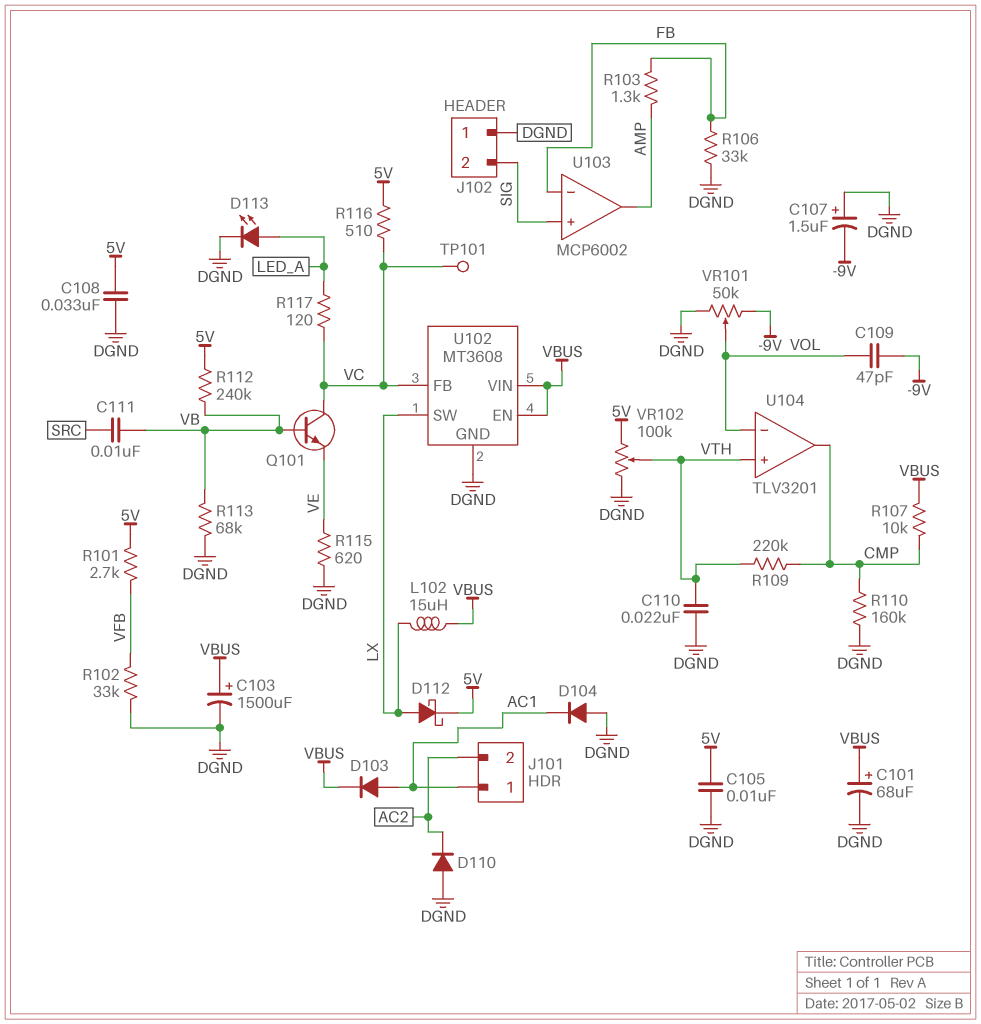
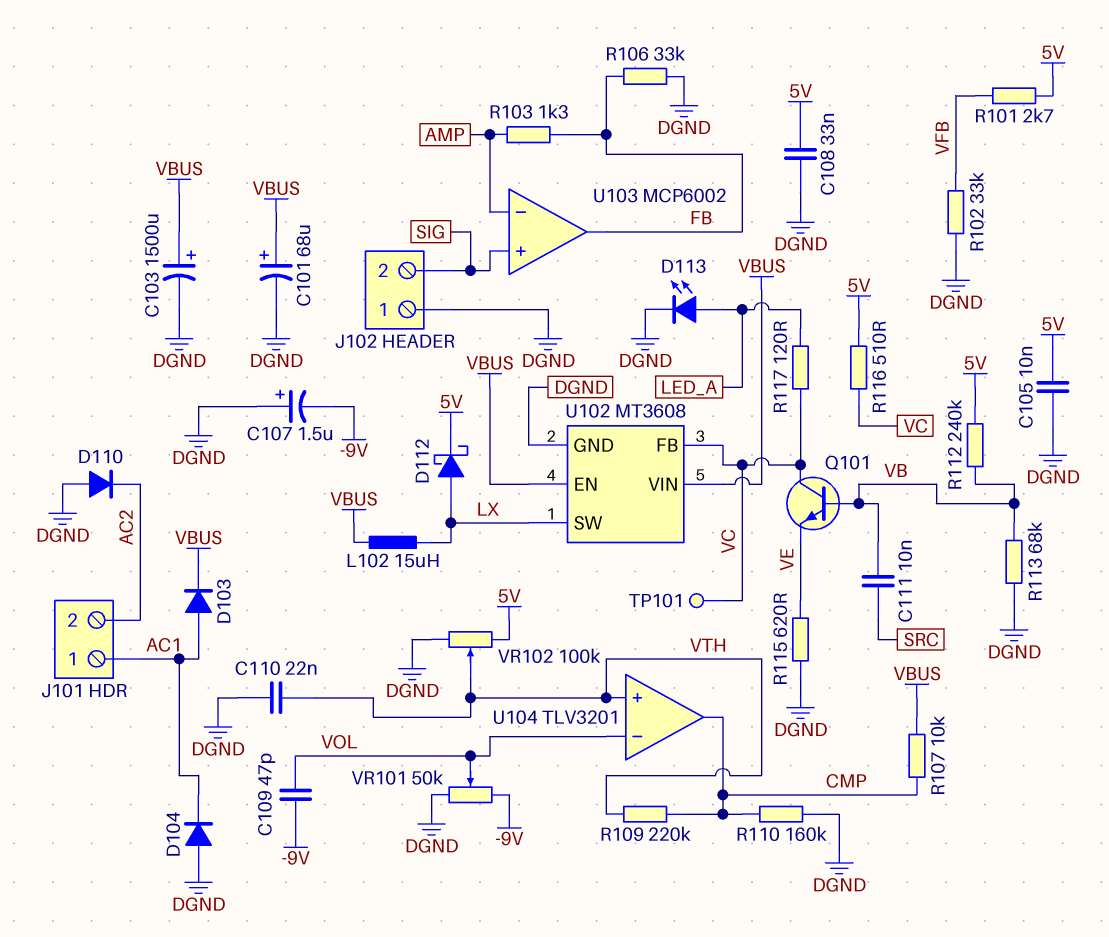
U103 pin in-: FB -> AMP
U103 pin out: AMP -> FB

